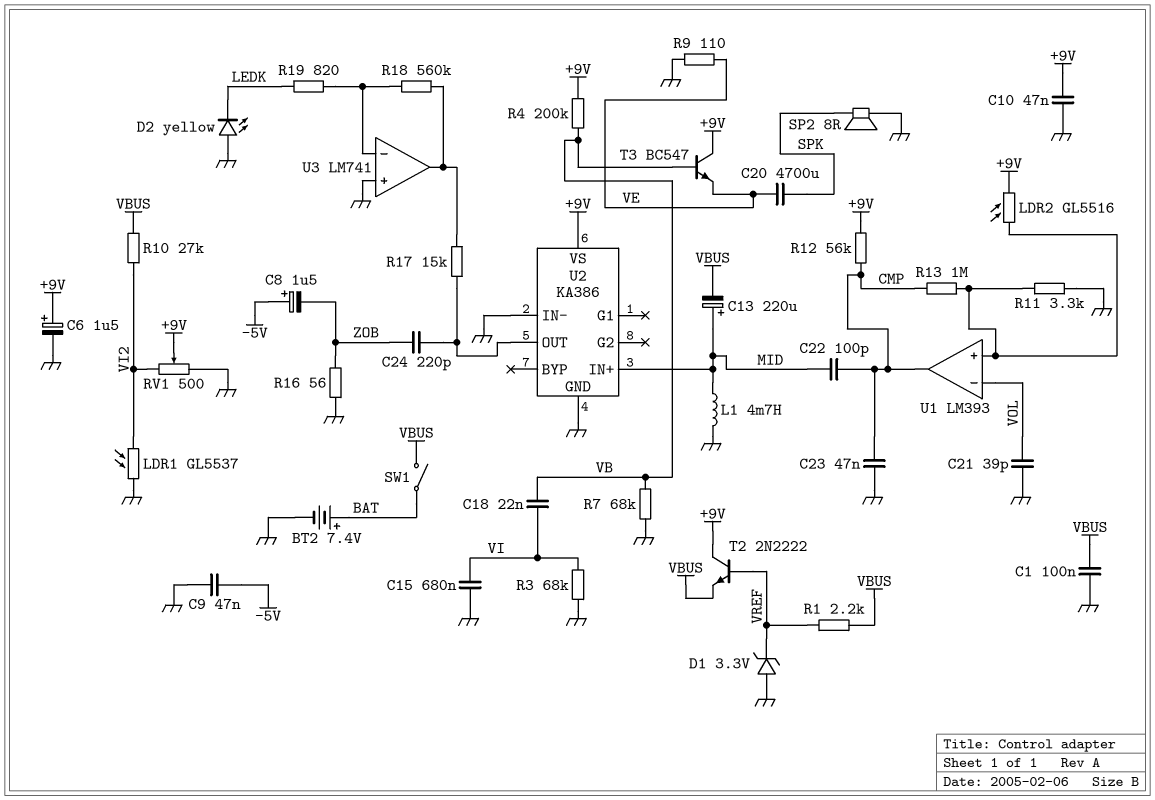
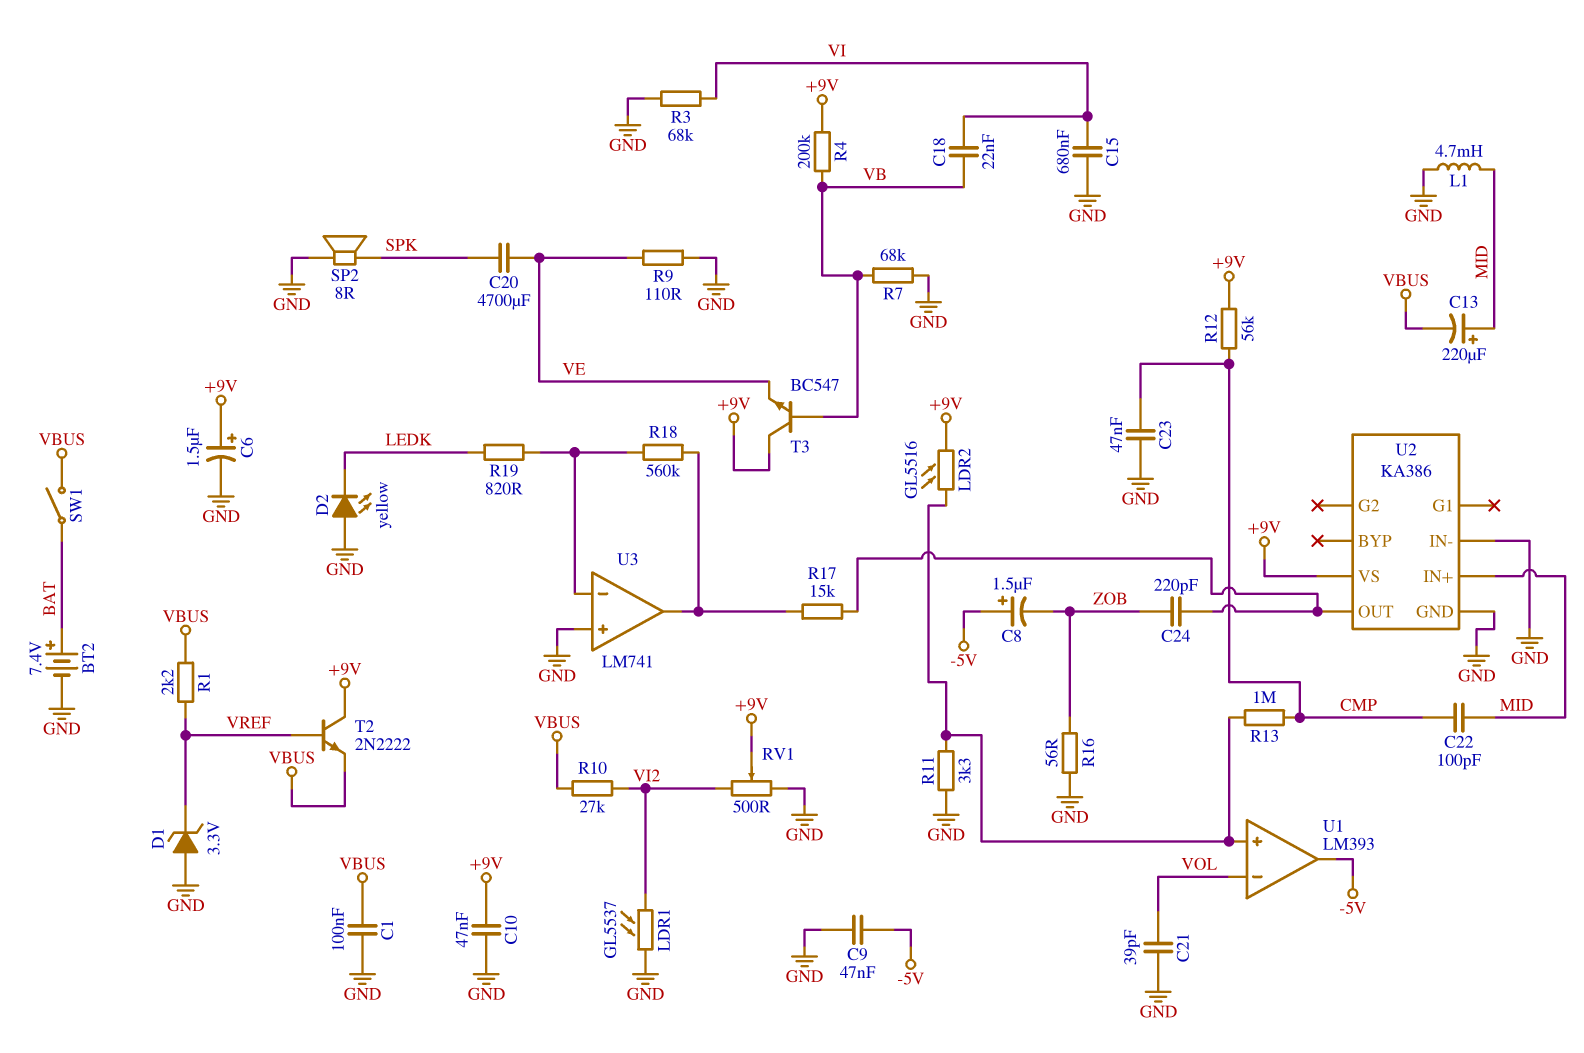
U1 pin out: CMP -> -5V

